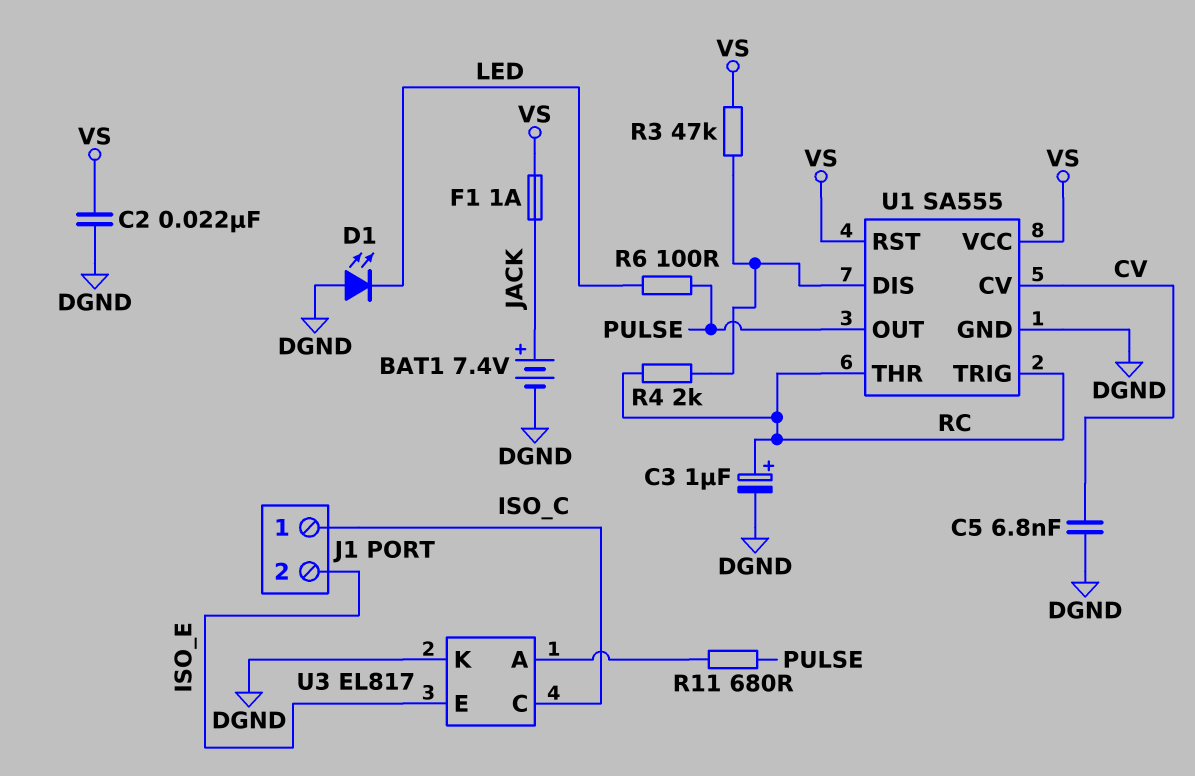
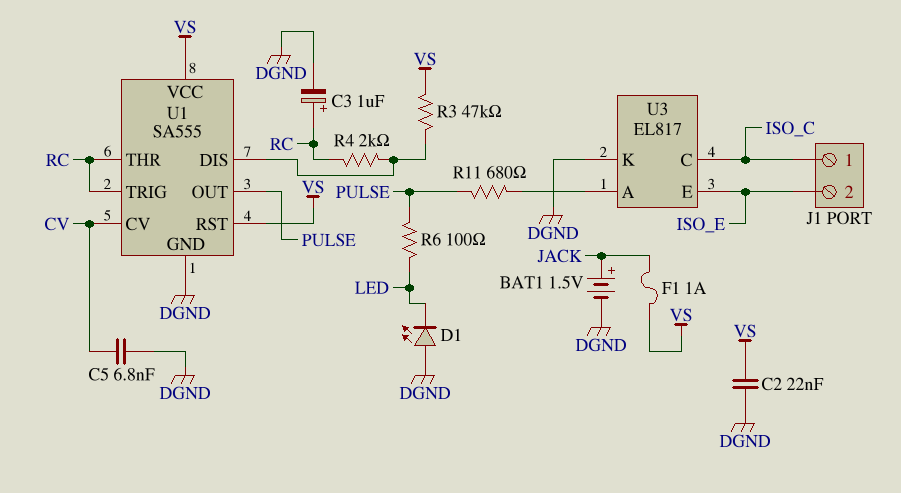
BAT1: 7.4V (plus JACK, minus DGND) -> 1.5V (plus JACK, minus DGND)

